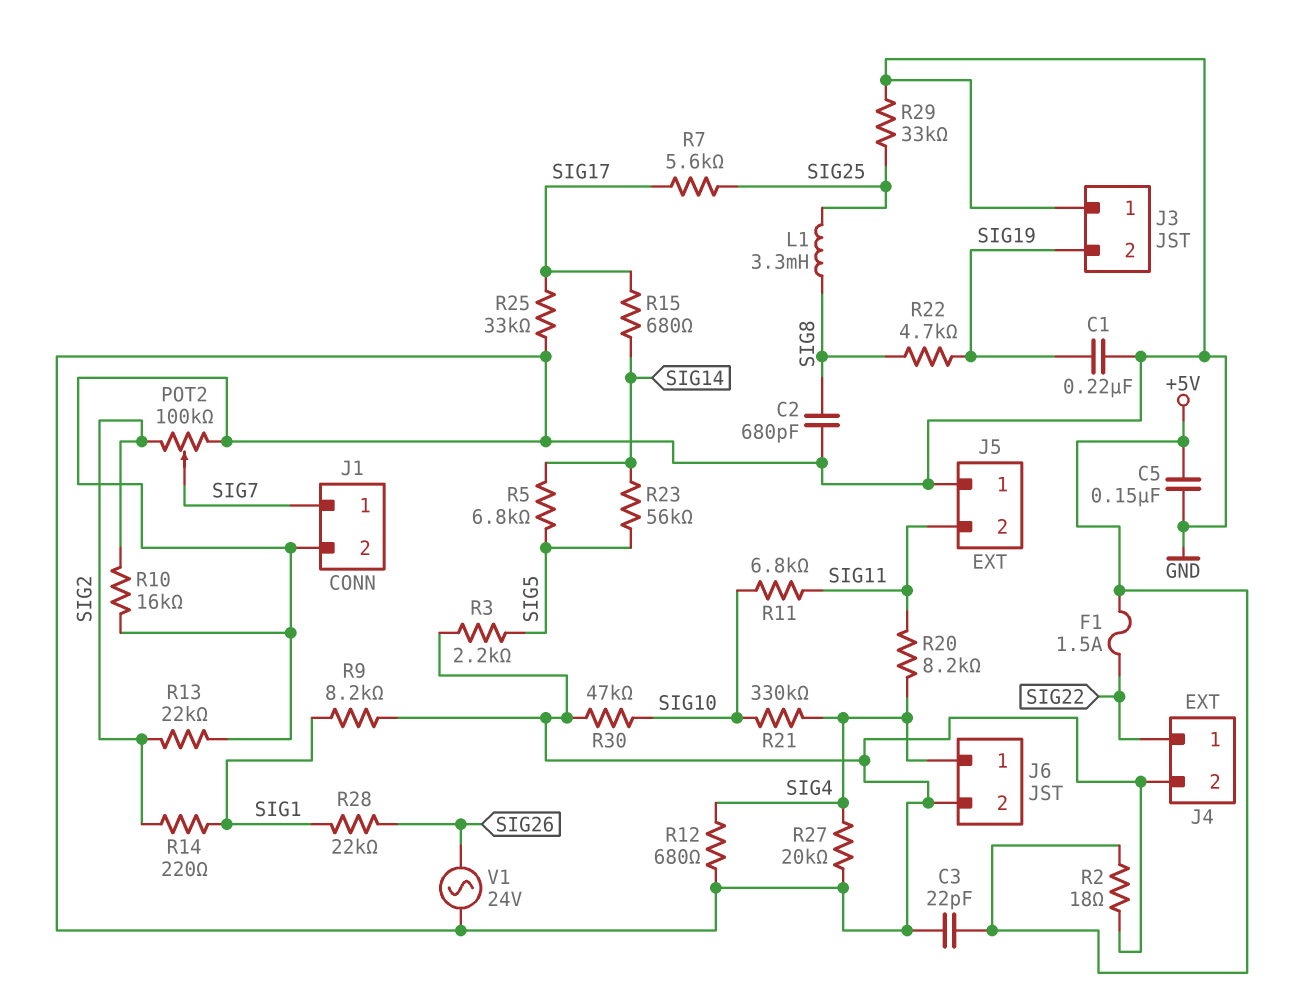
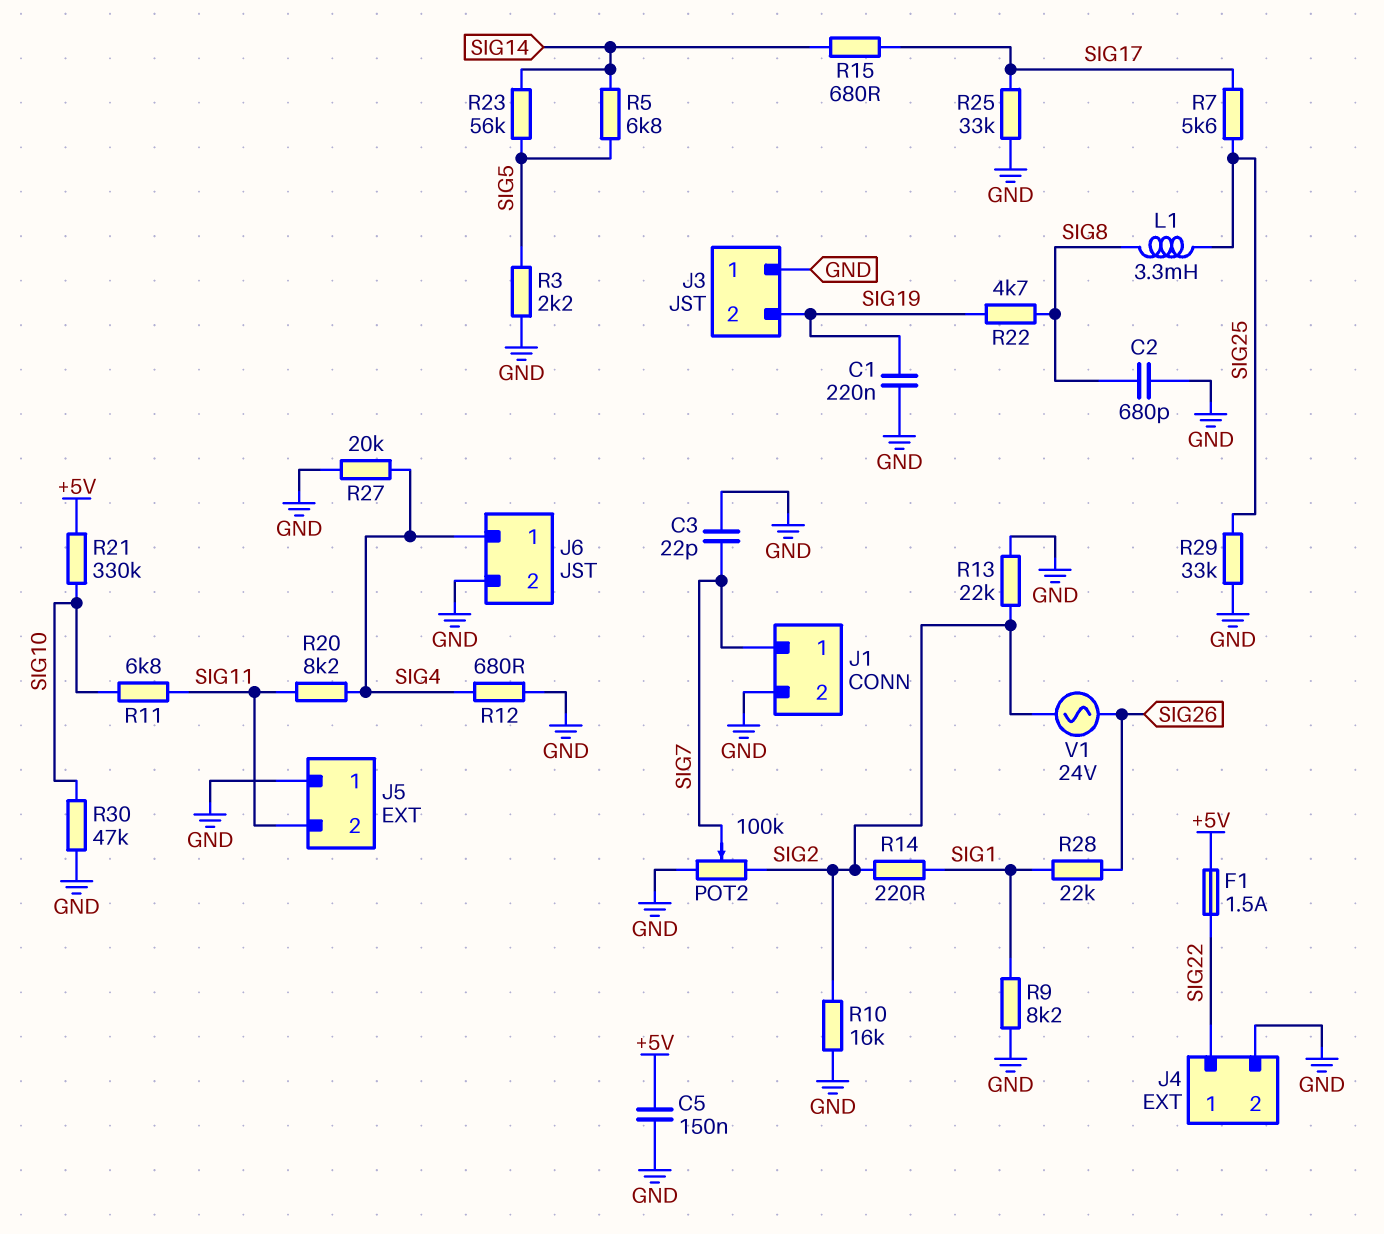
C3: 22pF (+5V, GND) -> 22pF (GND, SIG7)
R2: 18 (+5V, GND) -> none
R21: 330k (SIG4, SIG10) -> 330k (+5V, SIG10)
V1: AC 24V (GND, SIG26) -> AC 24V (SIG2, SIG26)

